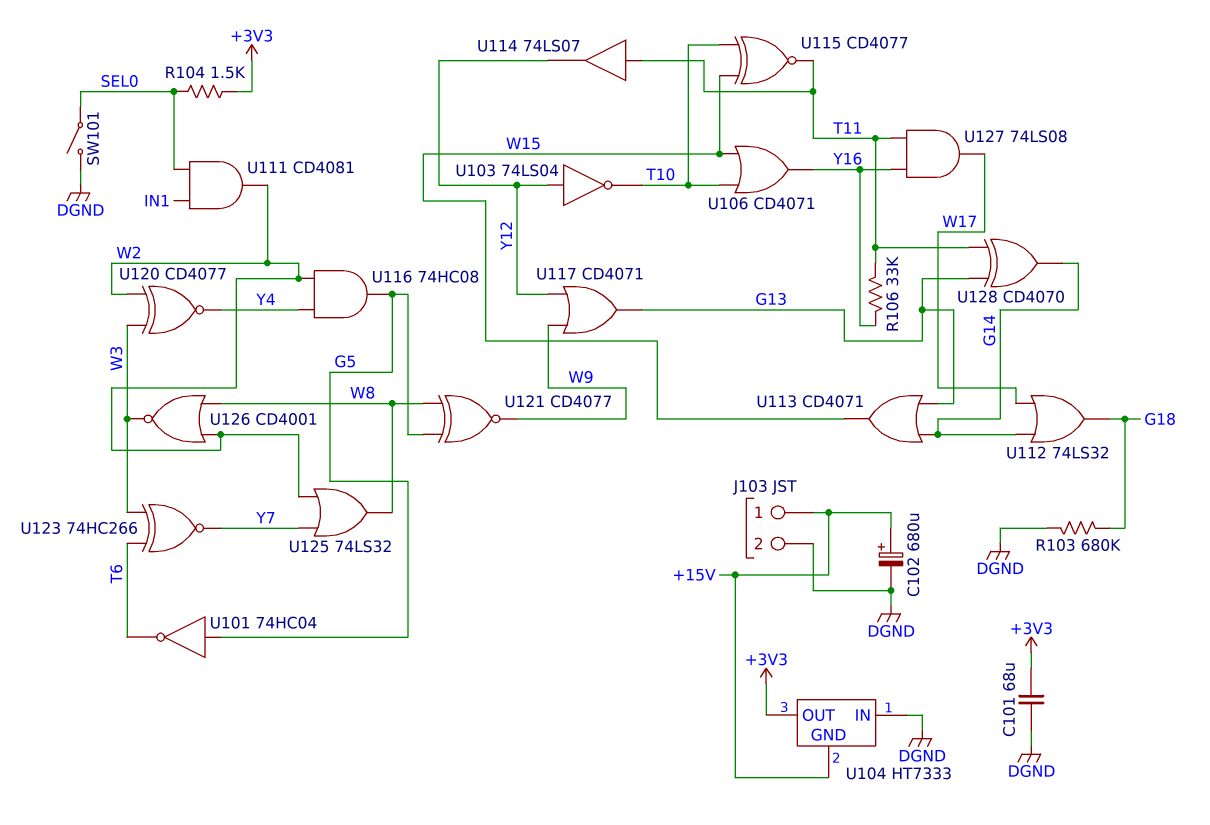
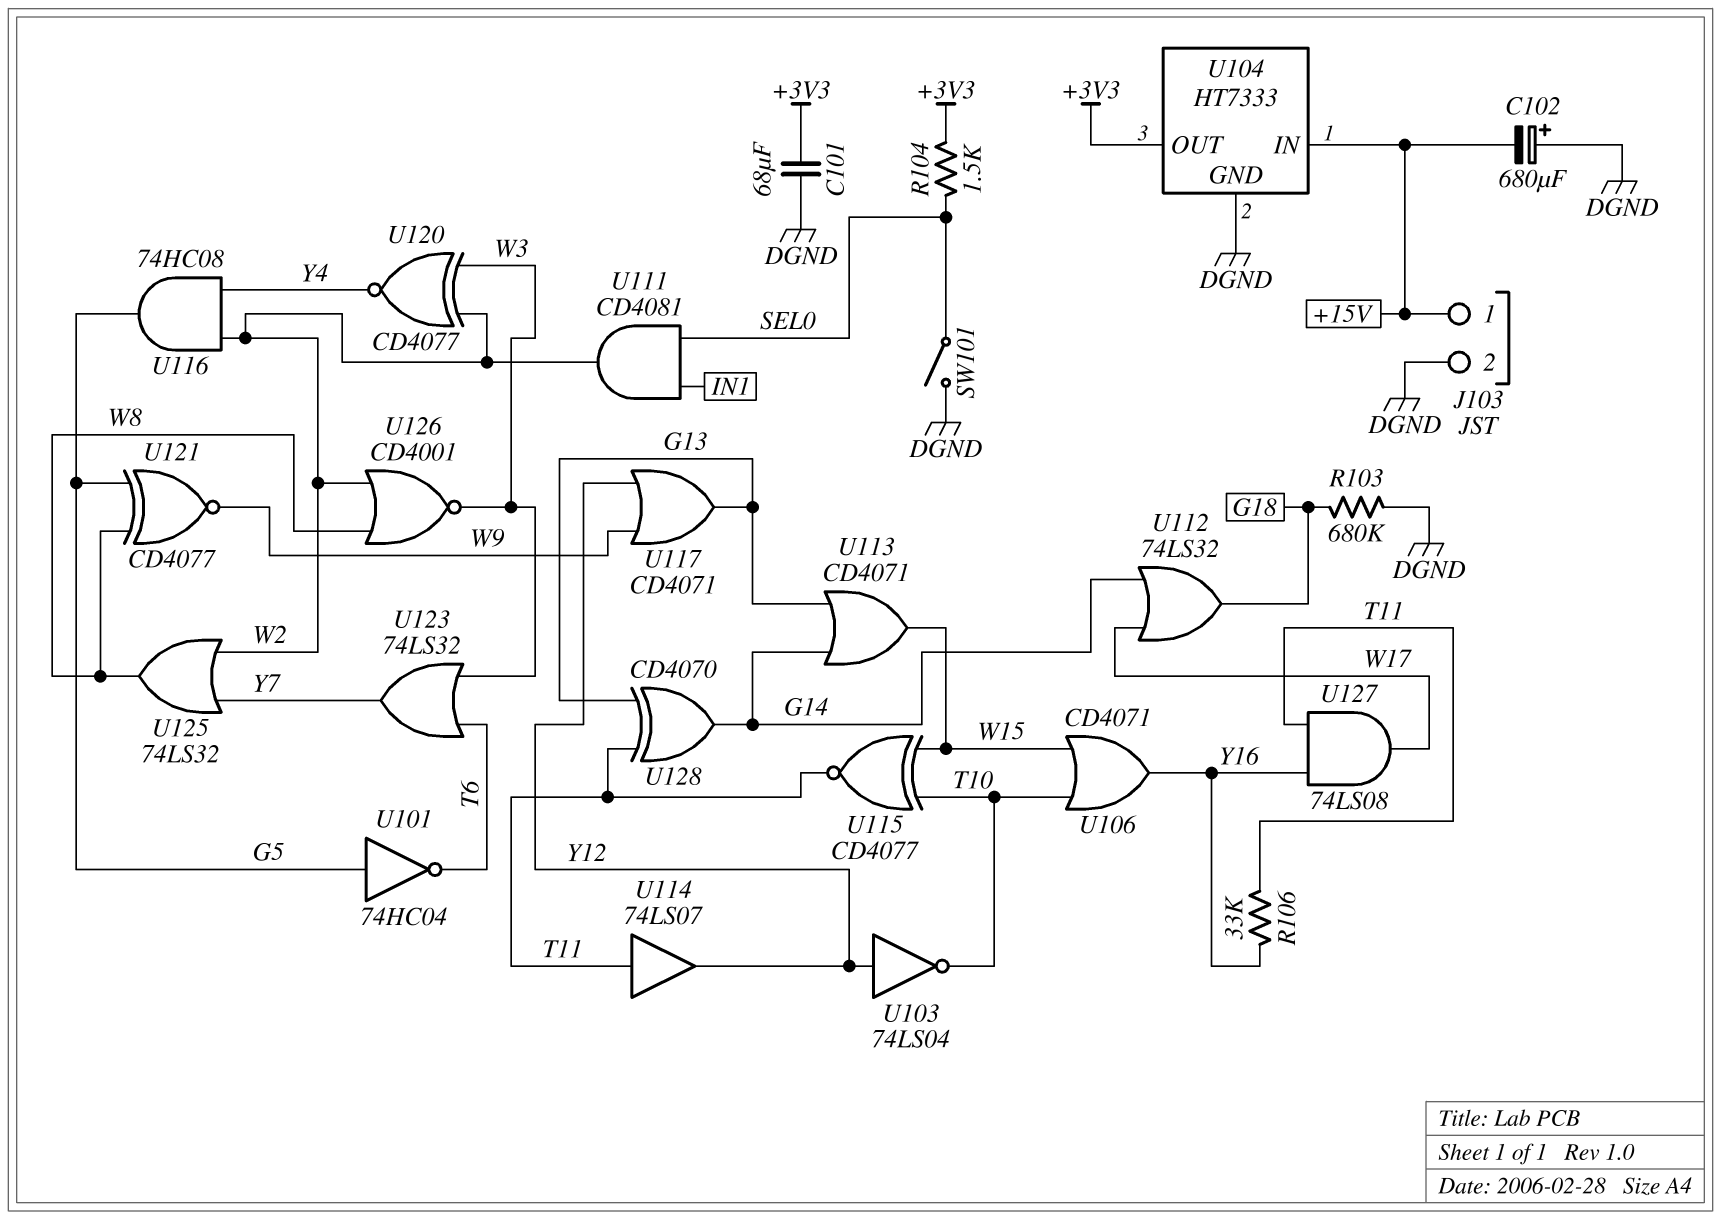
C102: 680uF (plus +15V, minus DGND) -> 680uF (plus DGND, minus +15V)
U104 pin GND: +15V -> DGND
U104 pin IN: DGND -> +15V
U123: XNOR 74HC266 (in T6, in W3, out Y7) -> OR 74LS32 (in T6, in W3, out Y7)

